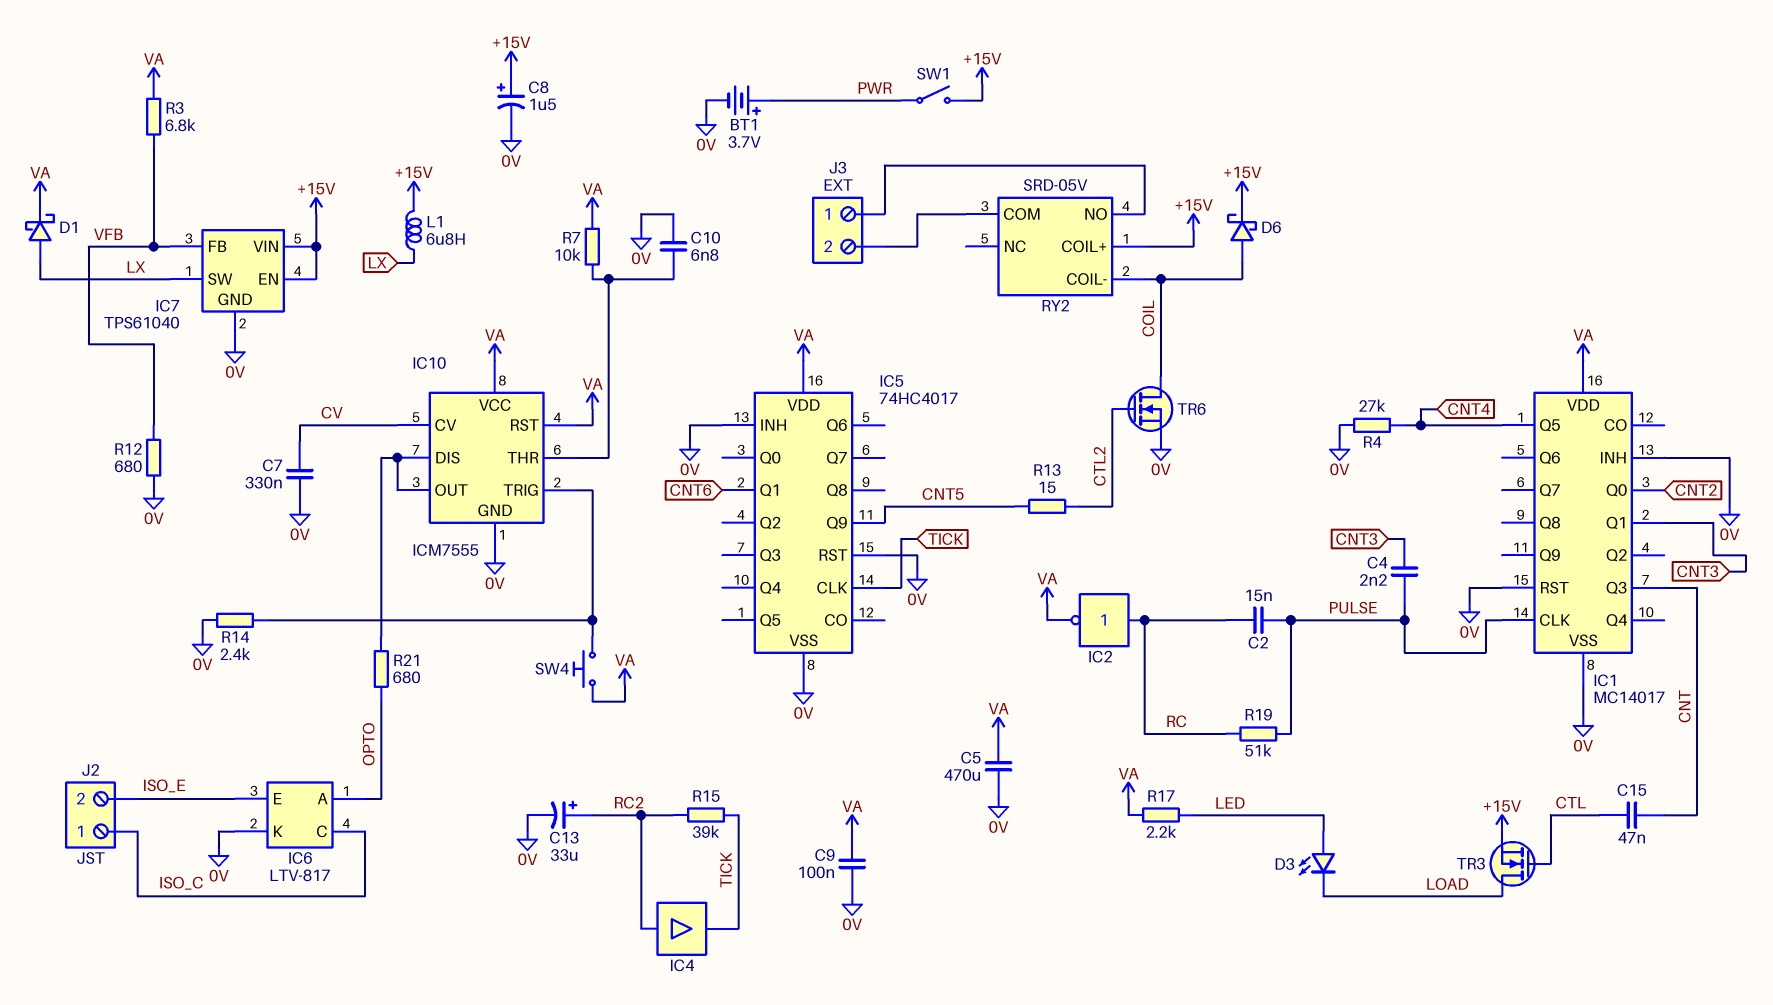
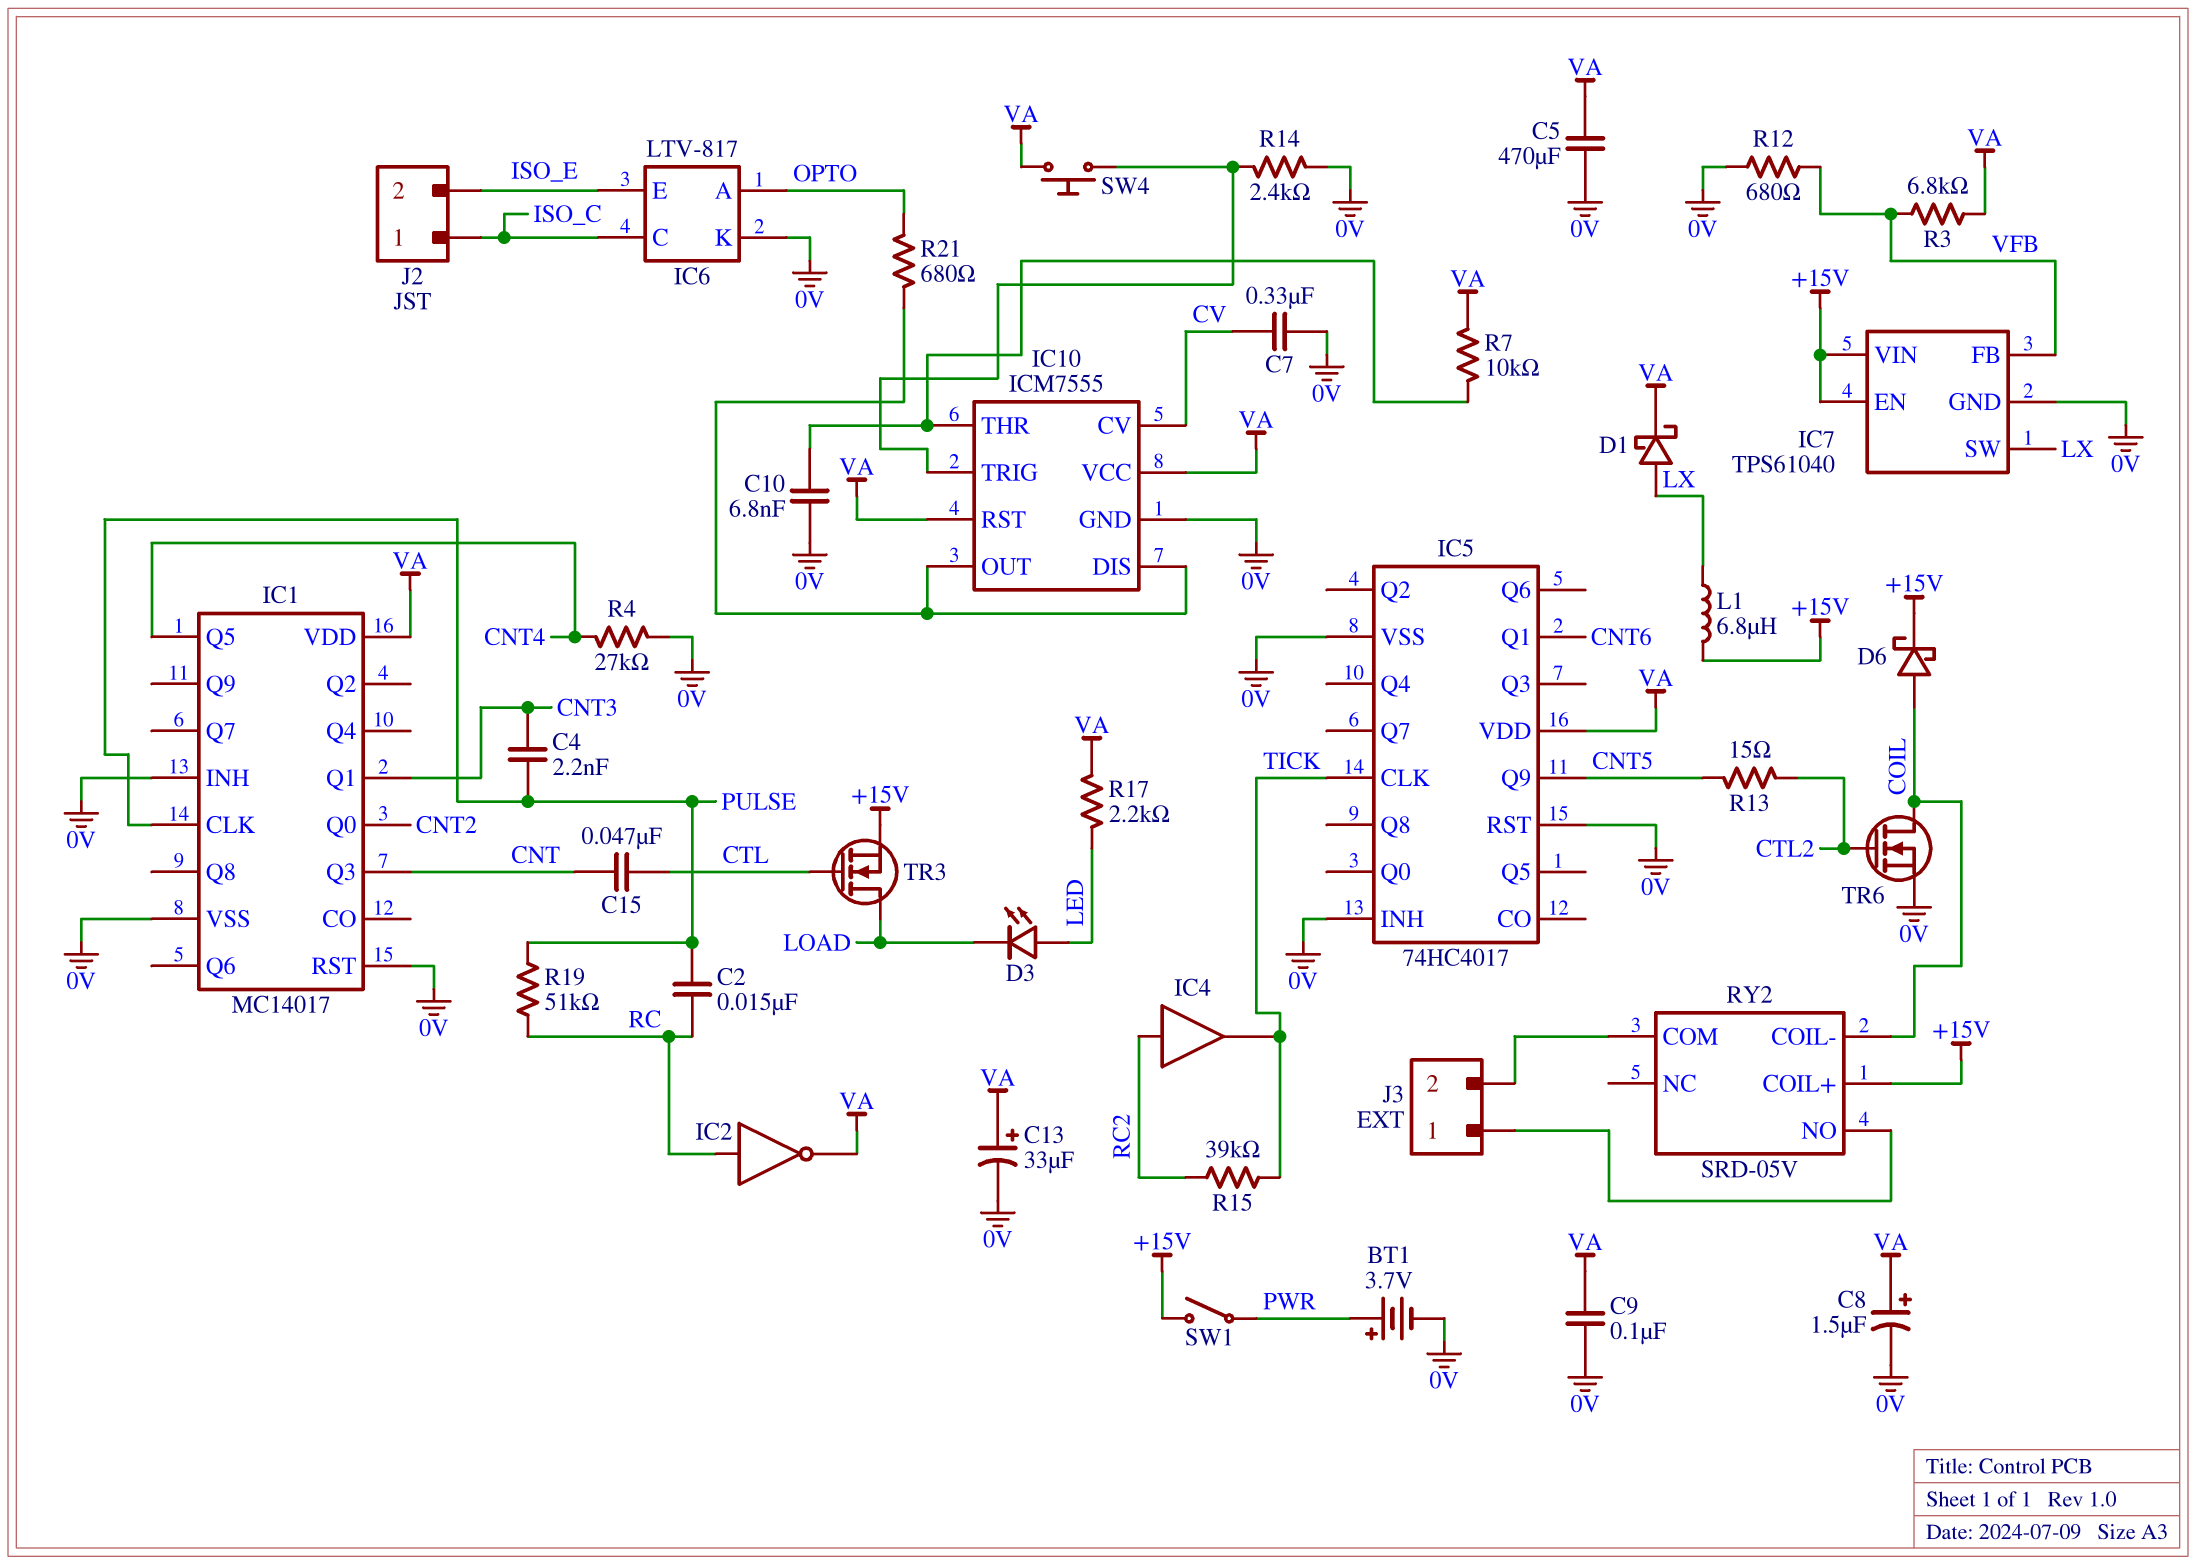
C8: 1.5uF (plus +15V, minus 0V) -> 1.5uF (plus VA, minus 0V)
C13: 33uF (plus RC2, minus 0V) -> 33uF (plus VA, minus 0V)

